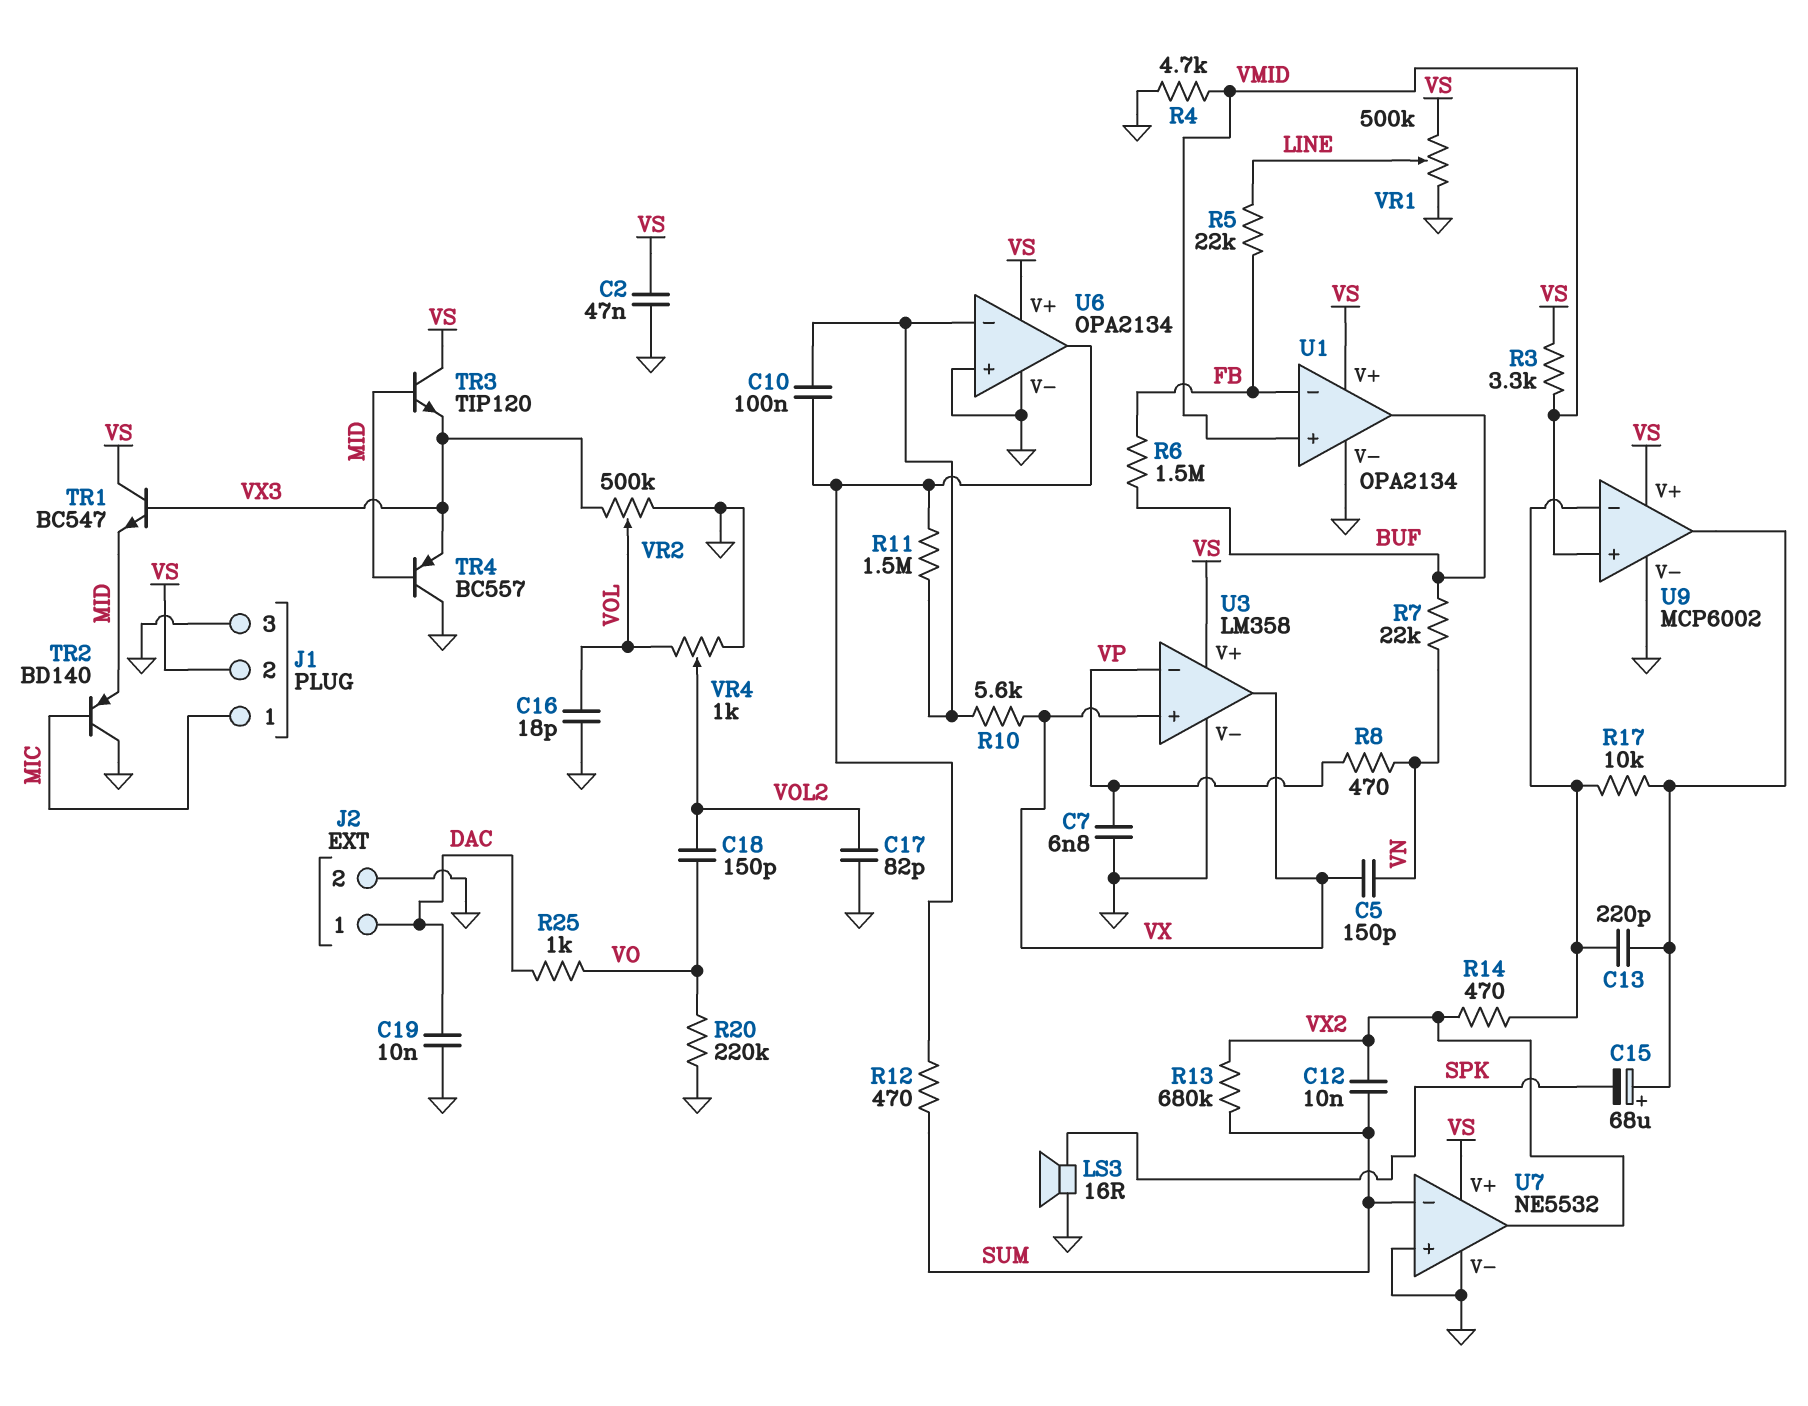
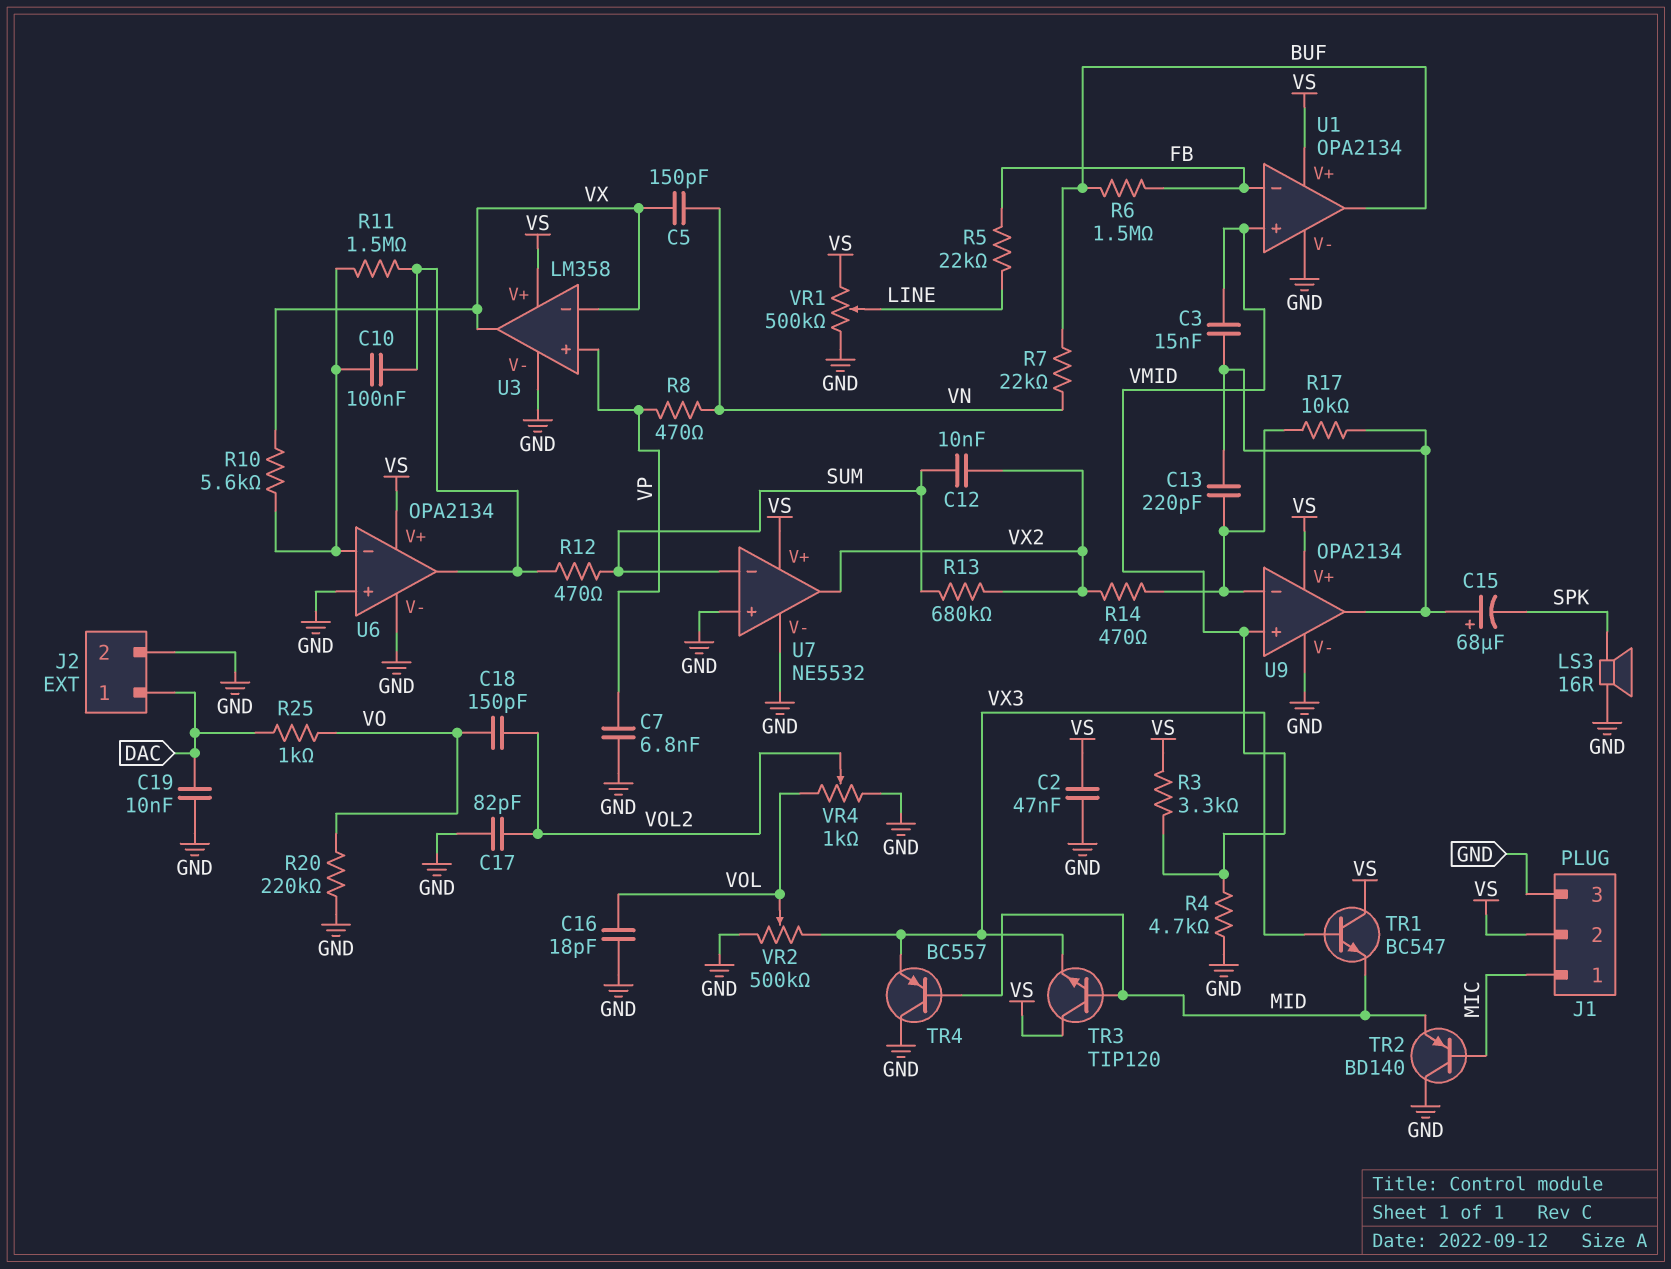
C3: none -> 15nF (U9/out, VMID)
U3 pin in+: VX -> VP
U3 pin in-: VP -> VX
U9: MCP6002 -> OPA2134

